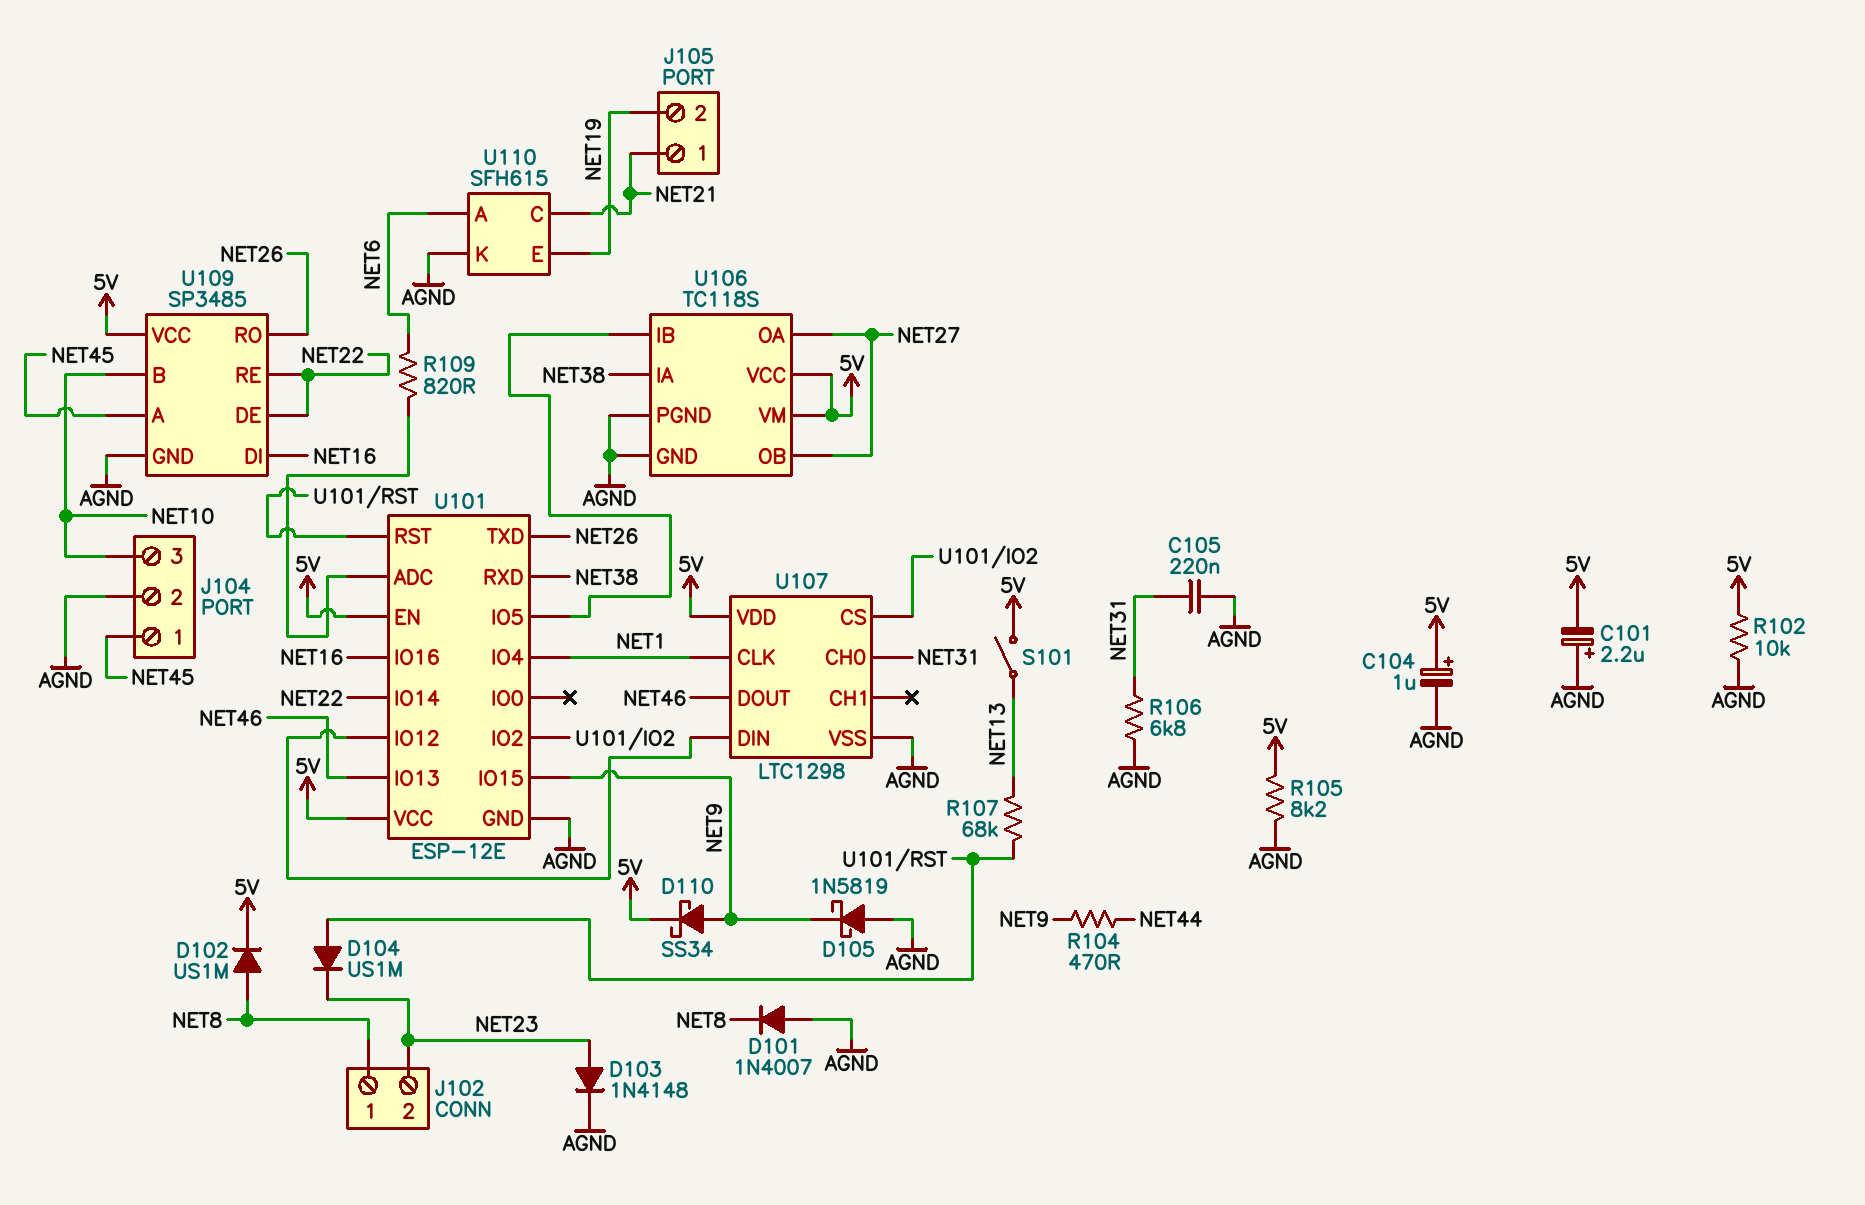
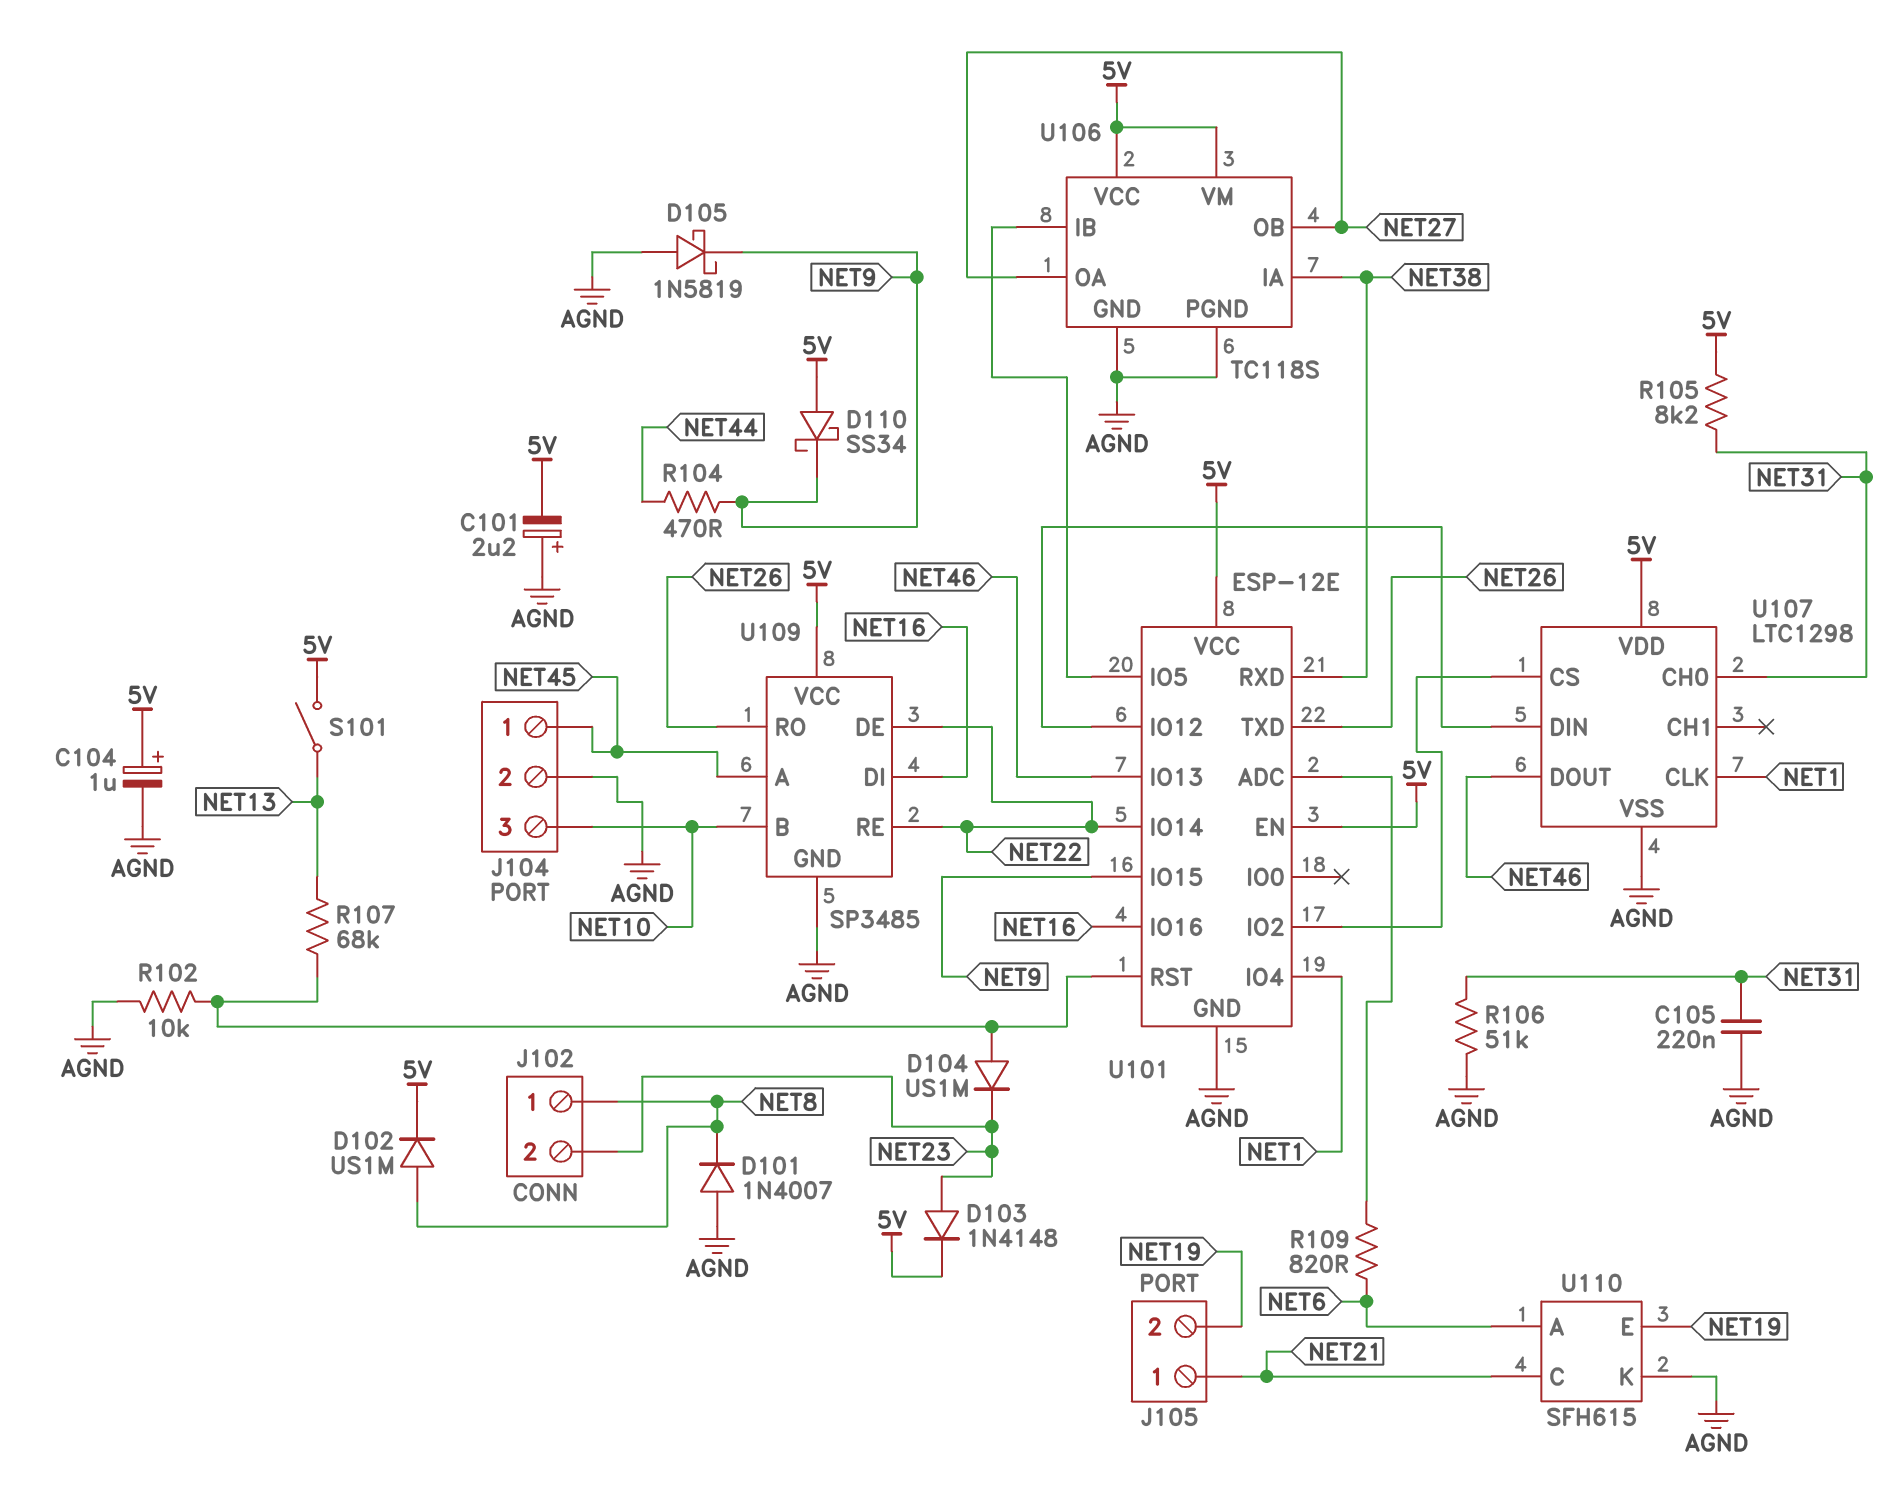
D103: diode 1N4148 (A NET23, K AGND) -> diode 1N4148 (A NET23, K 5V)
D110: schottky SS34 (A NET9, K 5V) -> schottky SS34 (A 5V, K NET9)
R102: 10k (5V, AGND) -> 10k (AGND, U101/RST)
R105: 8.2k (5V, AGND) -> 8.2k (5V, NET31)
R106: 6.8k (AGND, NET31) -> 51k (AGND, NET31)

